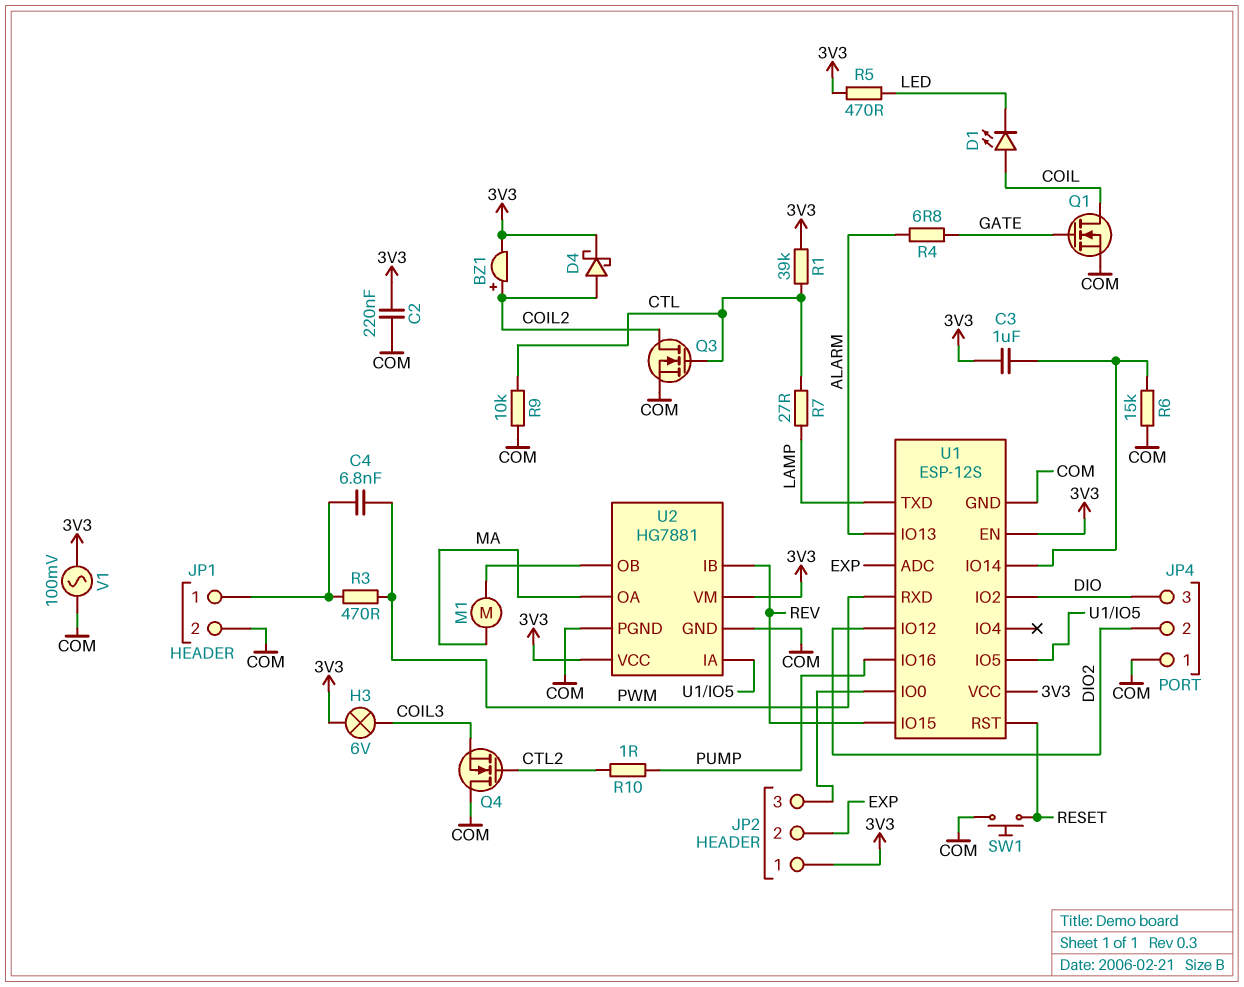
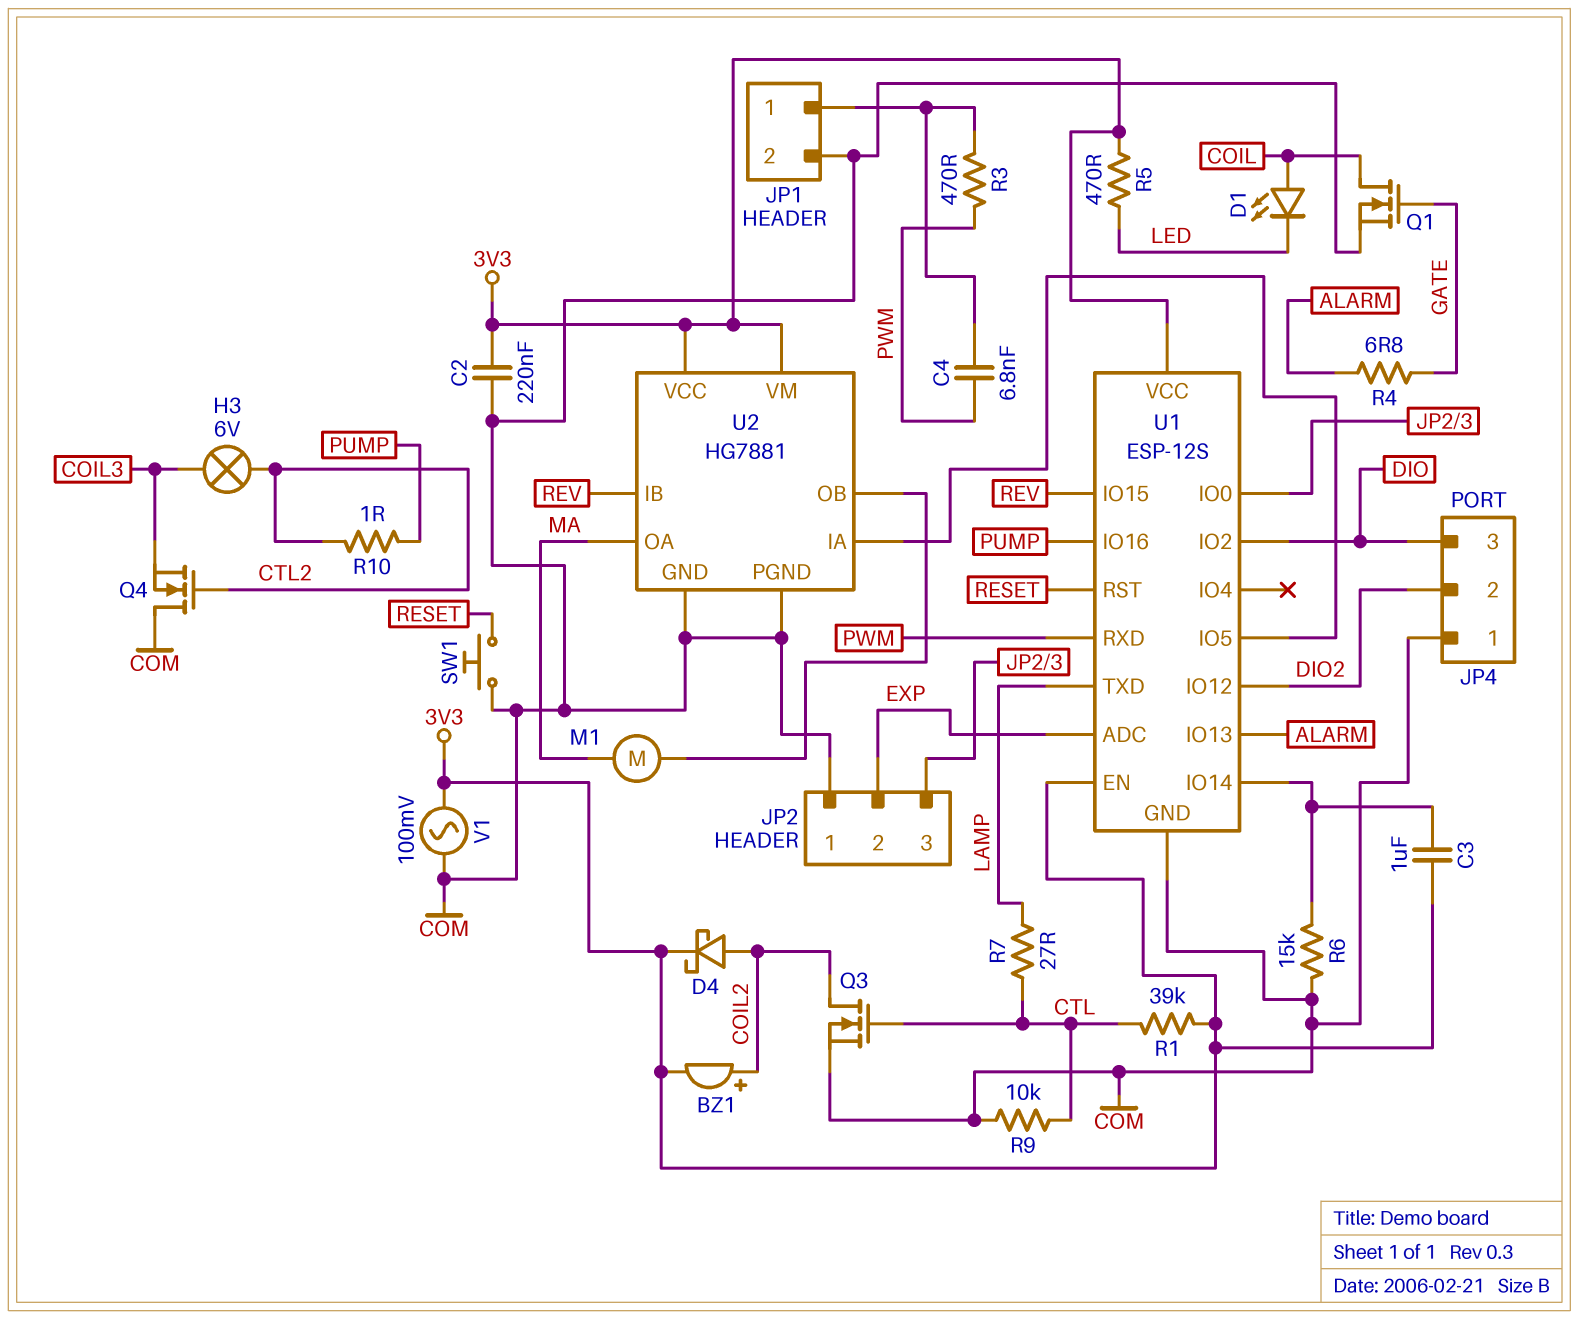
H3: lamp 6V (3V3, COIL3) -> lamp 6V (COIL3, CTL2)
JP2 pin 1: 3V3 -> COM

